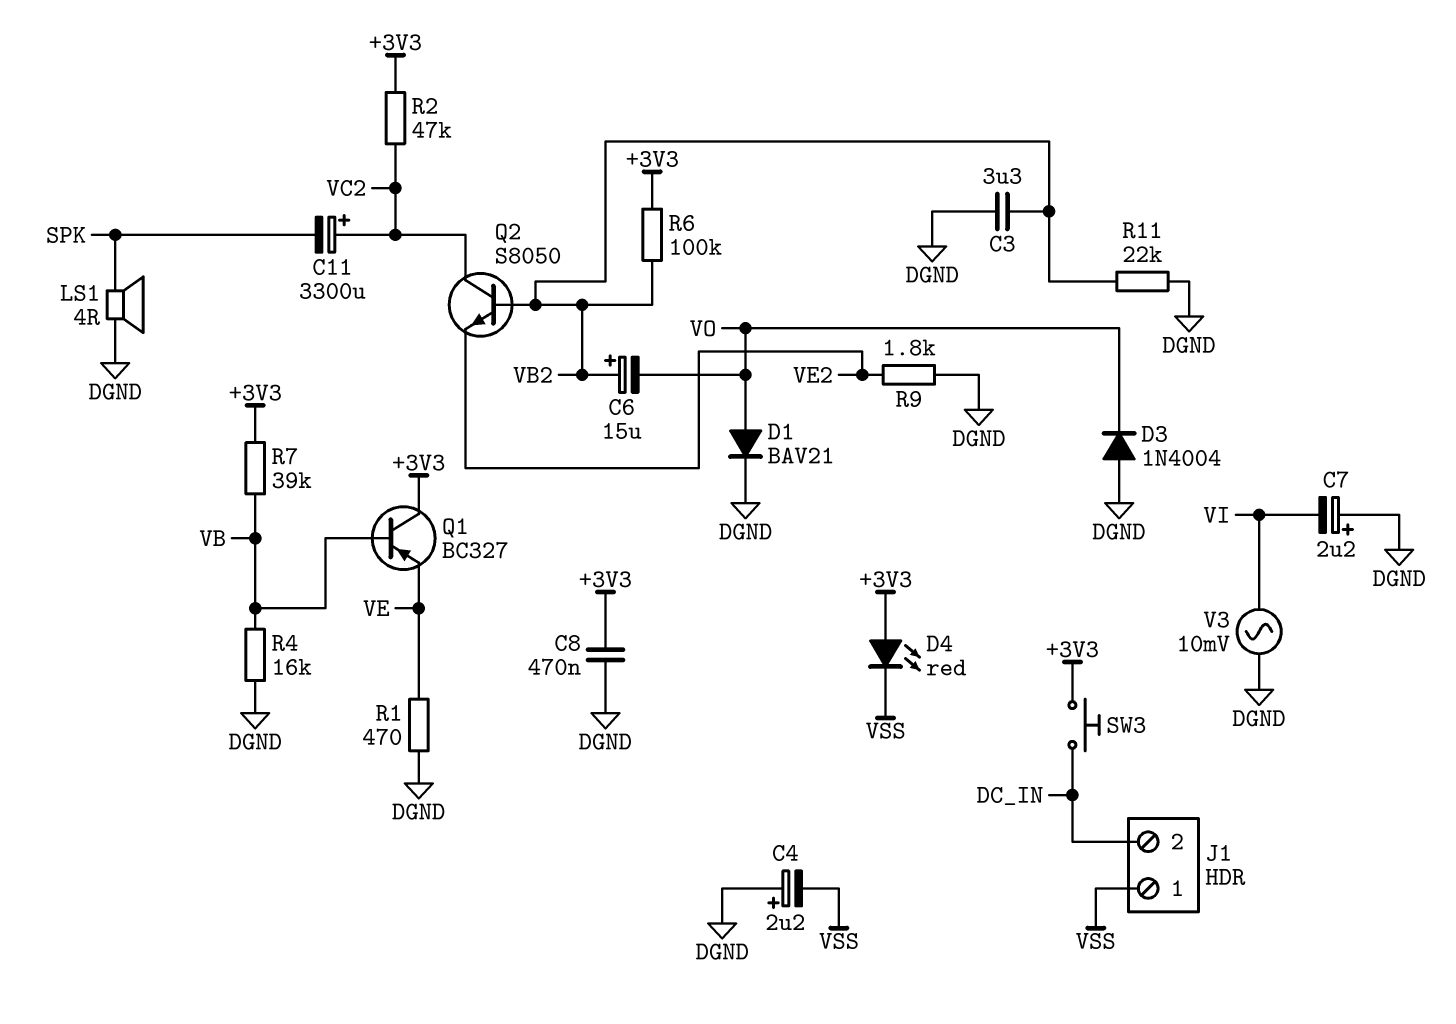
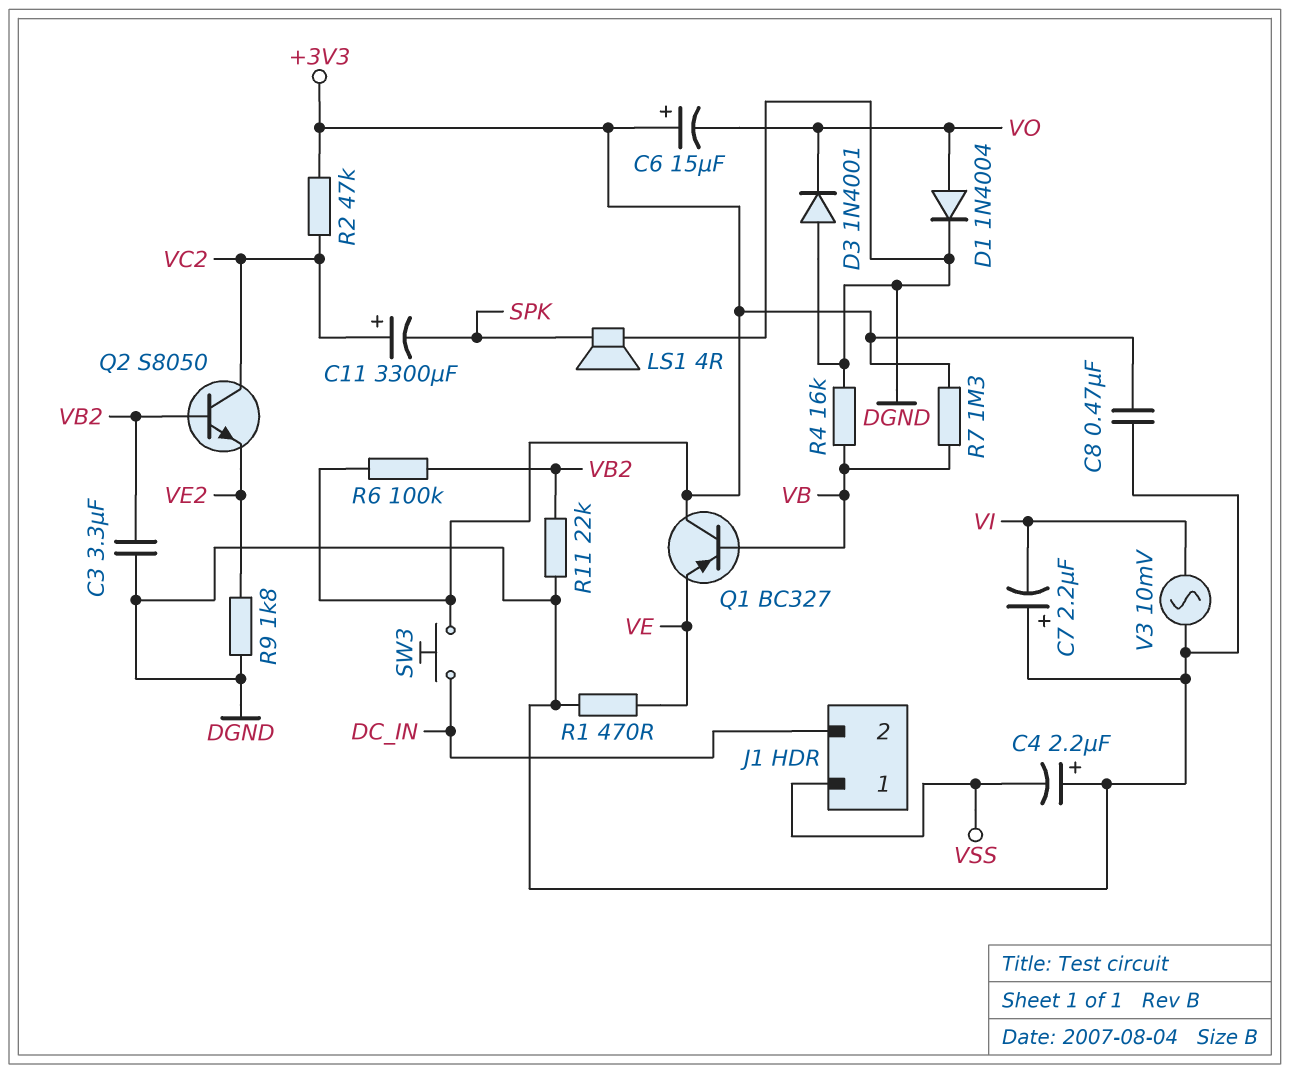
C6: 15uF (plus VB2, minus VO) -> 15uF (plus +3V3, minus VO)
D1: diode BAV21 (A VO, K DGND) -> diode 1N4004 (A VO, K DGND)
D3: diode 1N4004 (A DGND, K VO) -> diode 1N4001 (A DGND, K VO)
D4: LED red (A +3V3, K VSS) -> none
R7: 39k (+3V3, VB) -> 1.3M (+3V3, VB)

